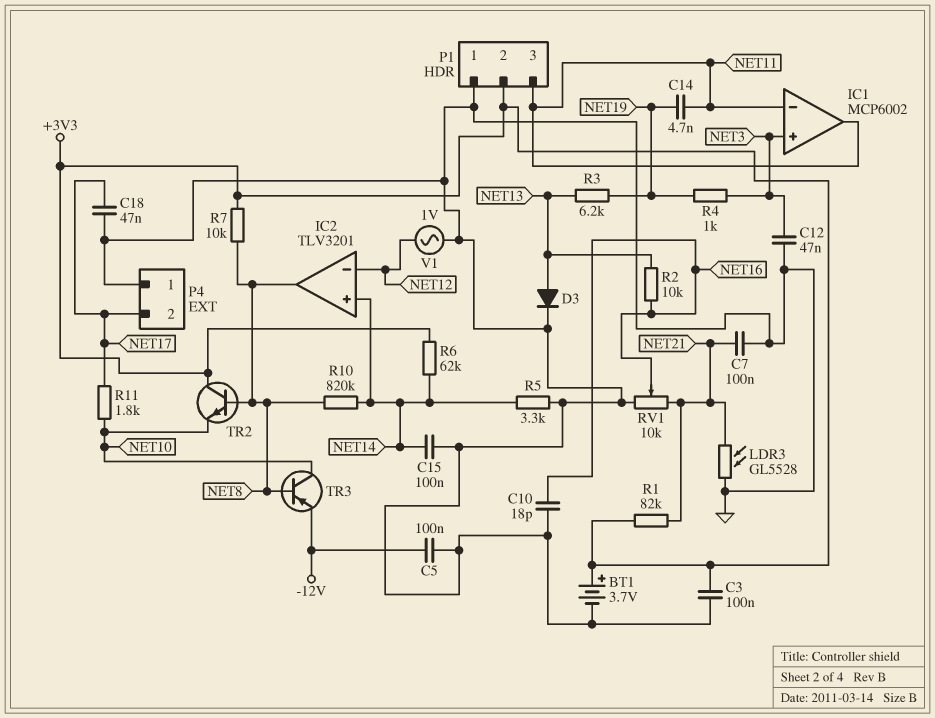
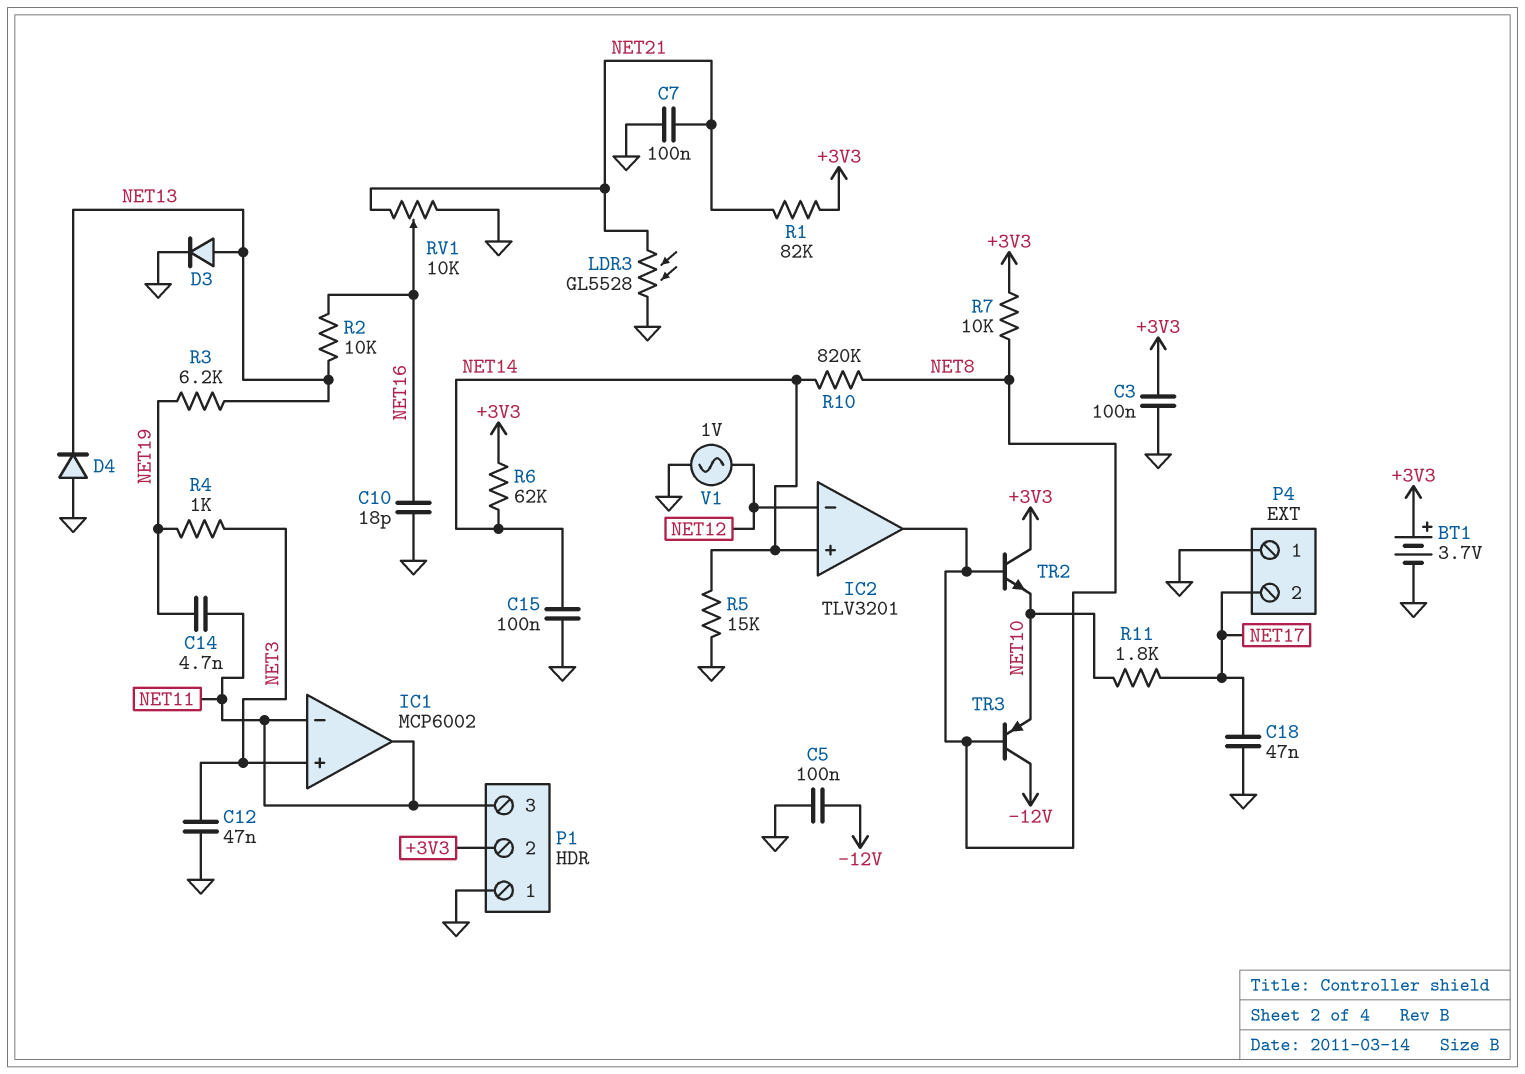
D4: none -> diode (A GND, K NET13)
R5: 3.3k (GND, NET14) -> 15k (GND, NET14)
TR3: PNP (B NET8, C NET10, E -12V) -> PNP (B NET8, C -12V, E NET10)

